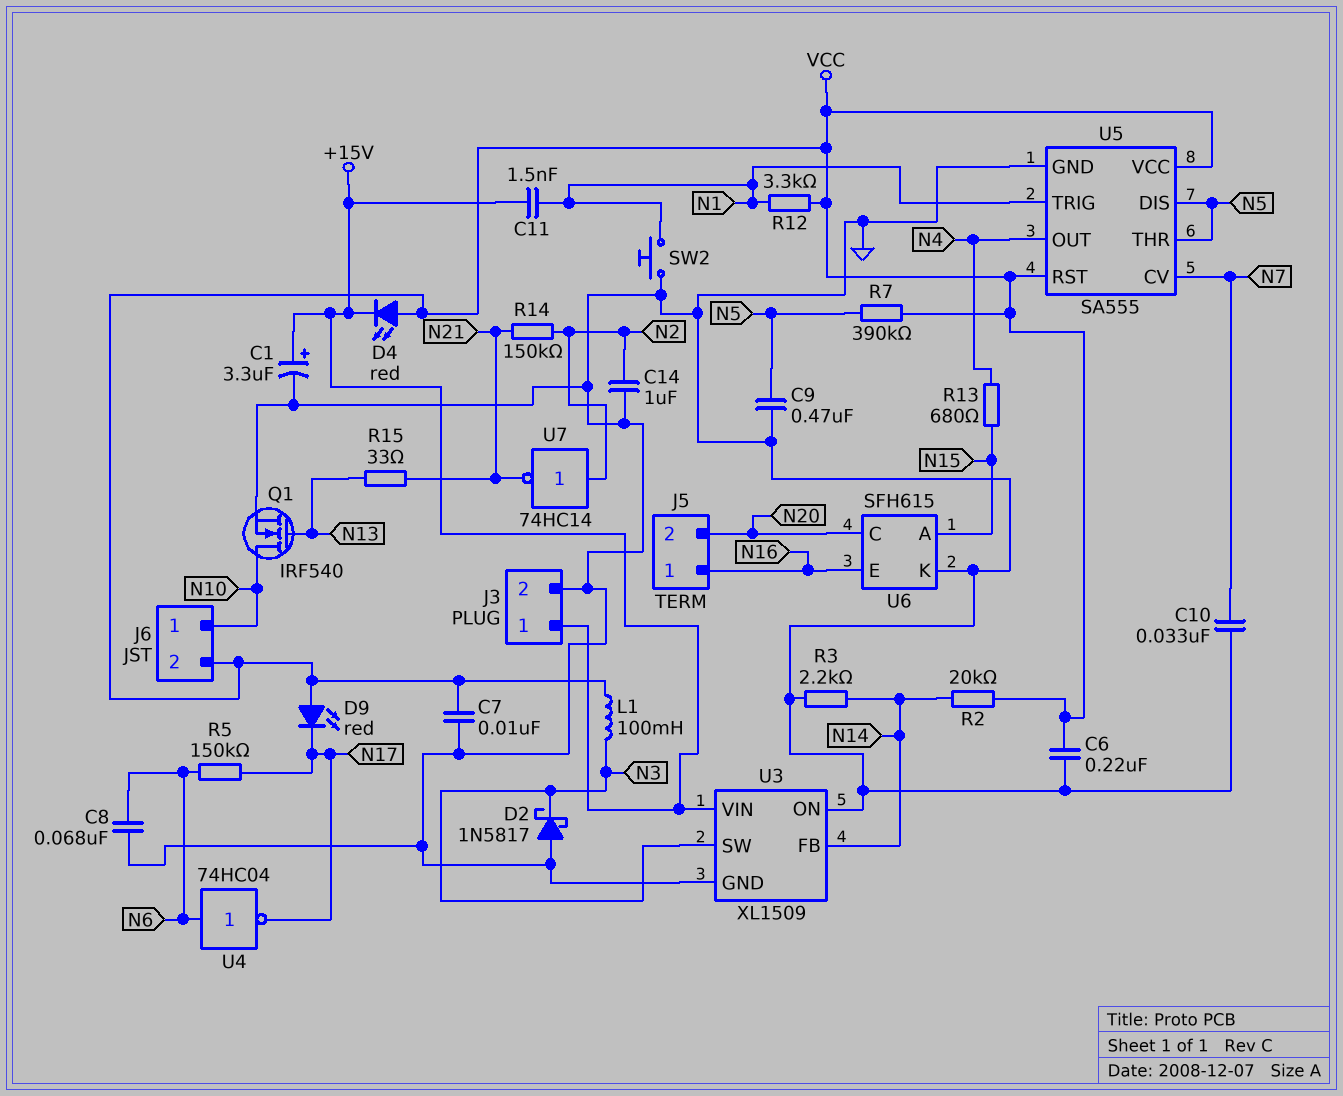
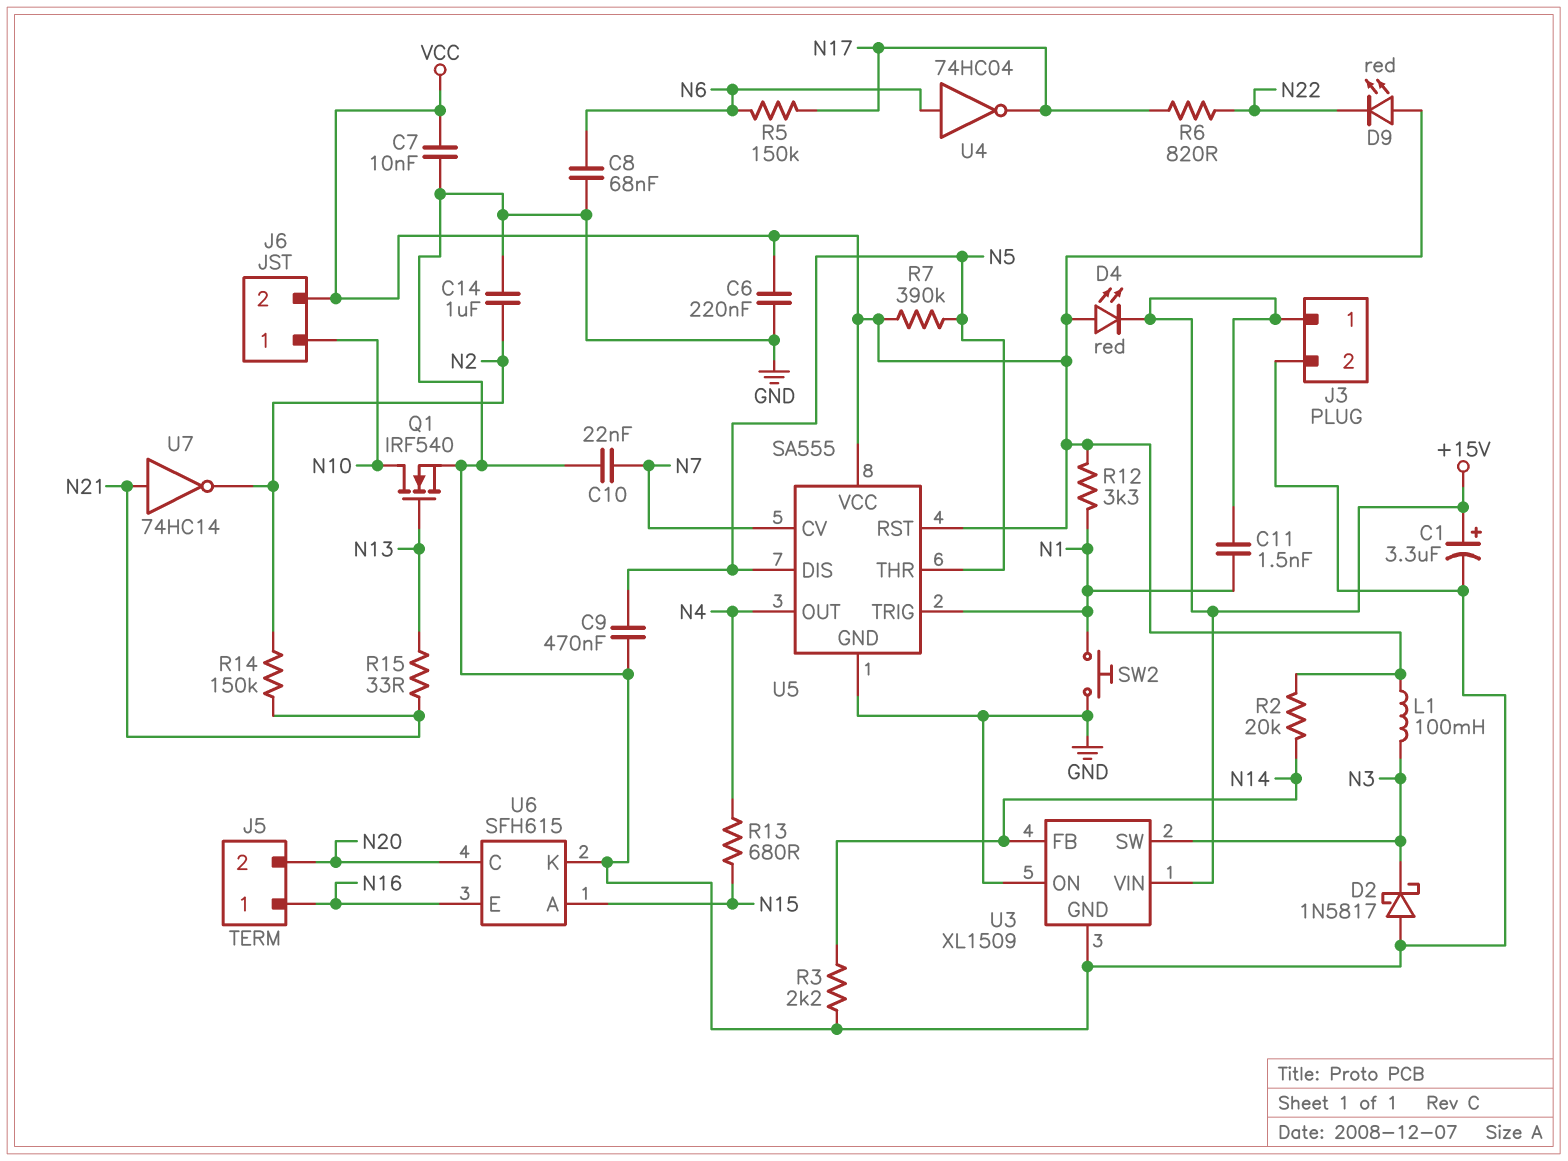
C10: 33nF (GND, N7) -> 22nF (GND, N7)
D9: LED red (A VCC, K N17) -> LED red (A VCC, K N22)
R6: none -> 820 (N17, N22)
U7: NOT 74HC14 (in N2, out N21) -> NOT 74HC14 (in N21, out N2)

